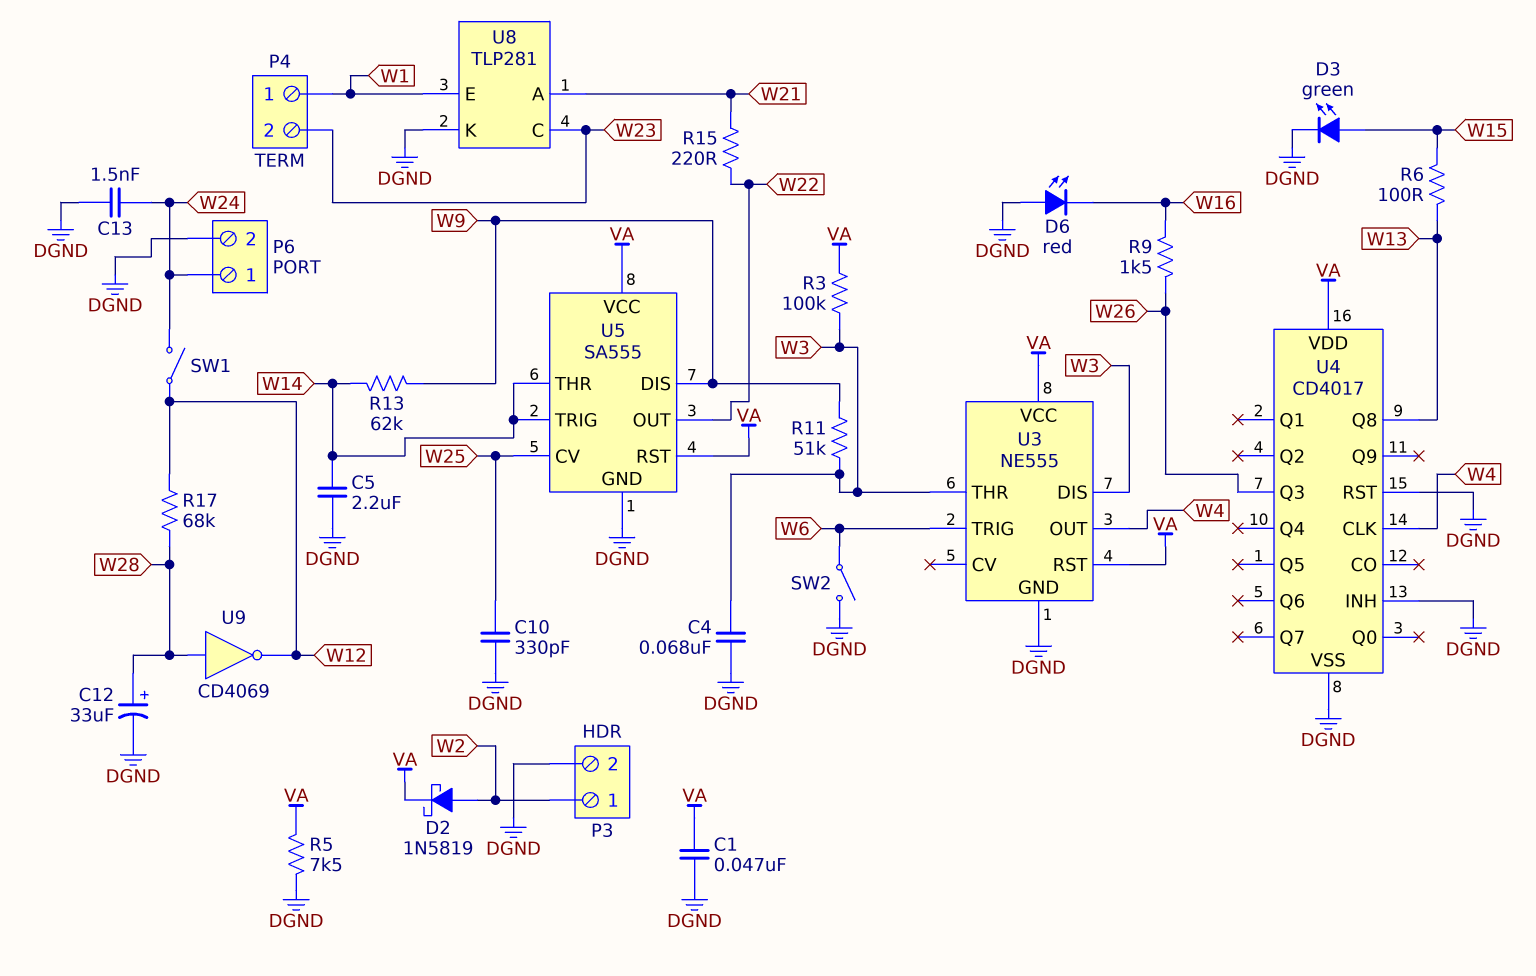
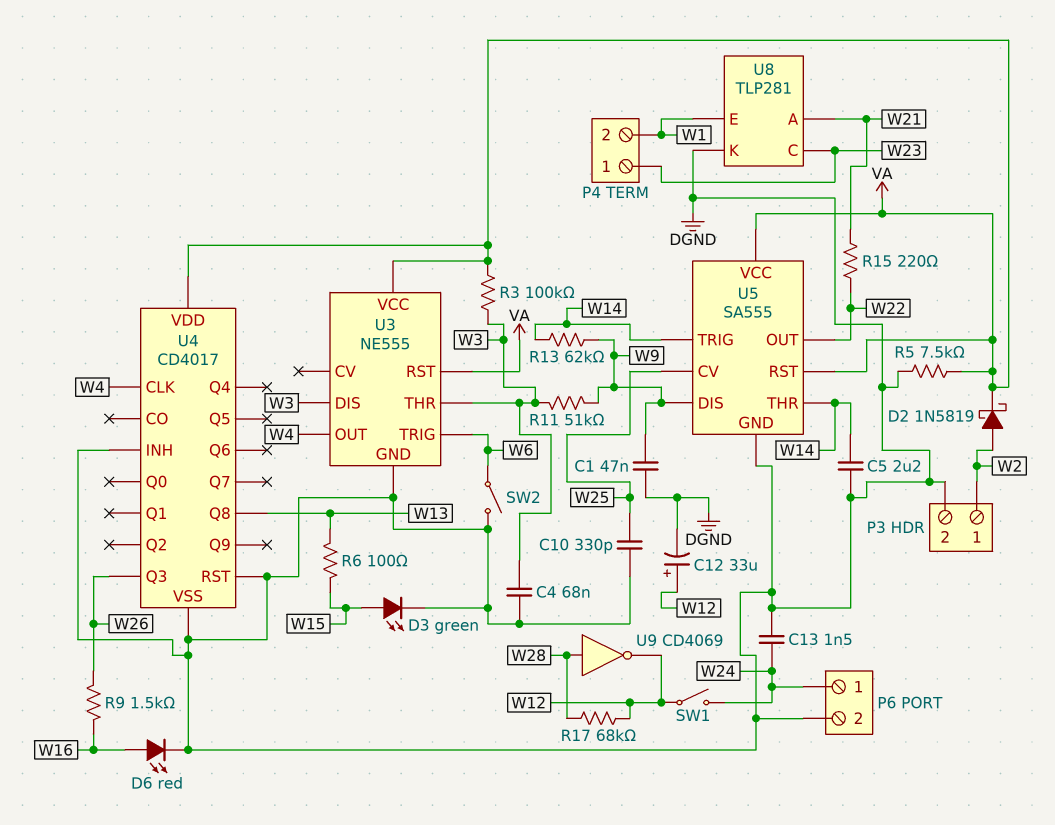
C1: 47nF (DGND, VA) -> 47nF (DGND, W9)
C12: 33uF (plus W28, minus DGND) -> 33uF (plus W12, minus DGND)
D6: LED red (A DGND, K W16) -> LED red (A W16, K DGND)
P4 pin 1: W1 -> W23
P4 pin 2: W23 -> W1

